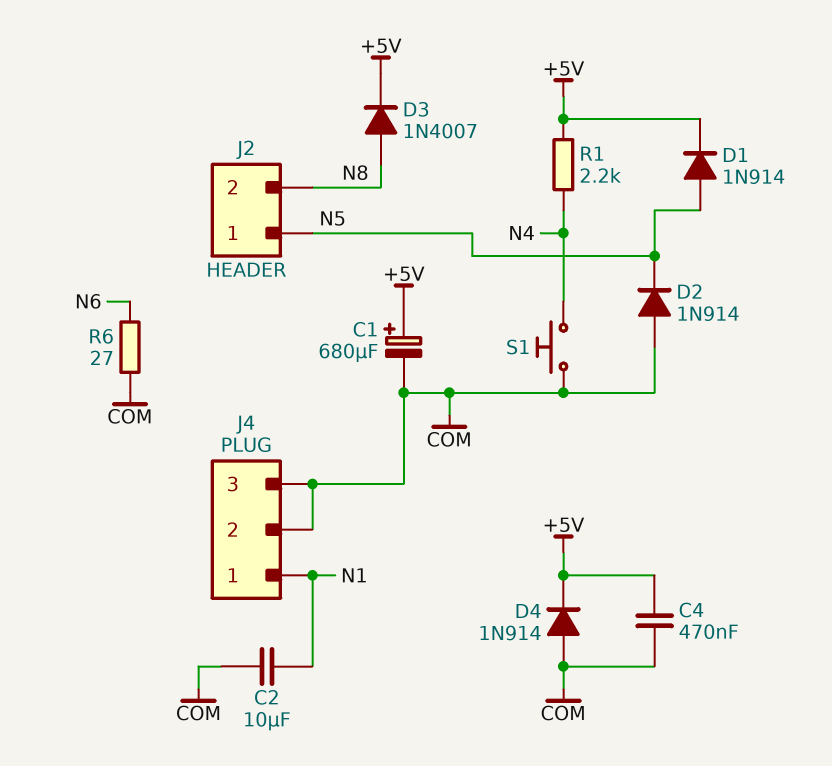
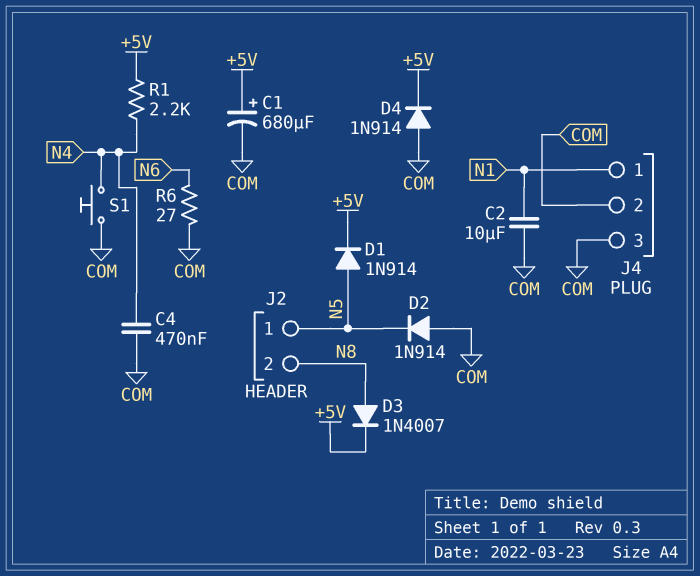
C4: 470nF (+5V, COM) -> 470nF (COM, N4)

